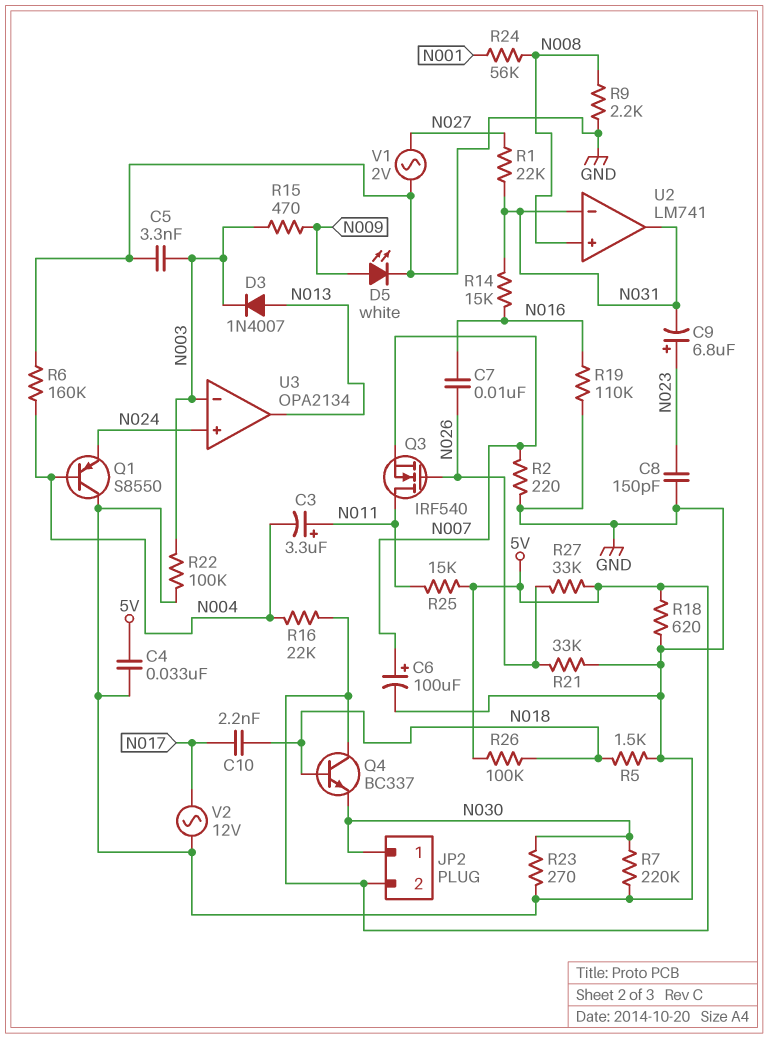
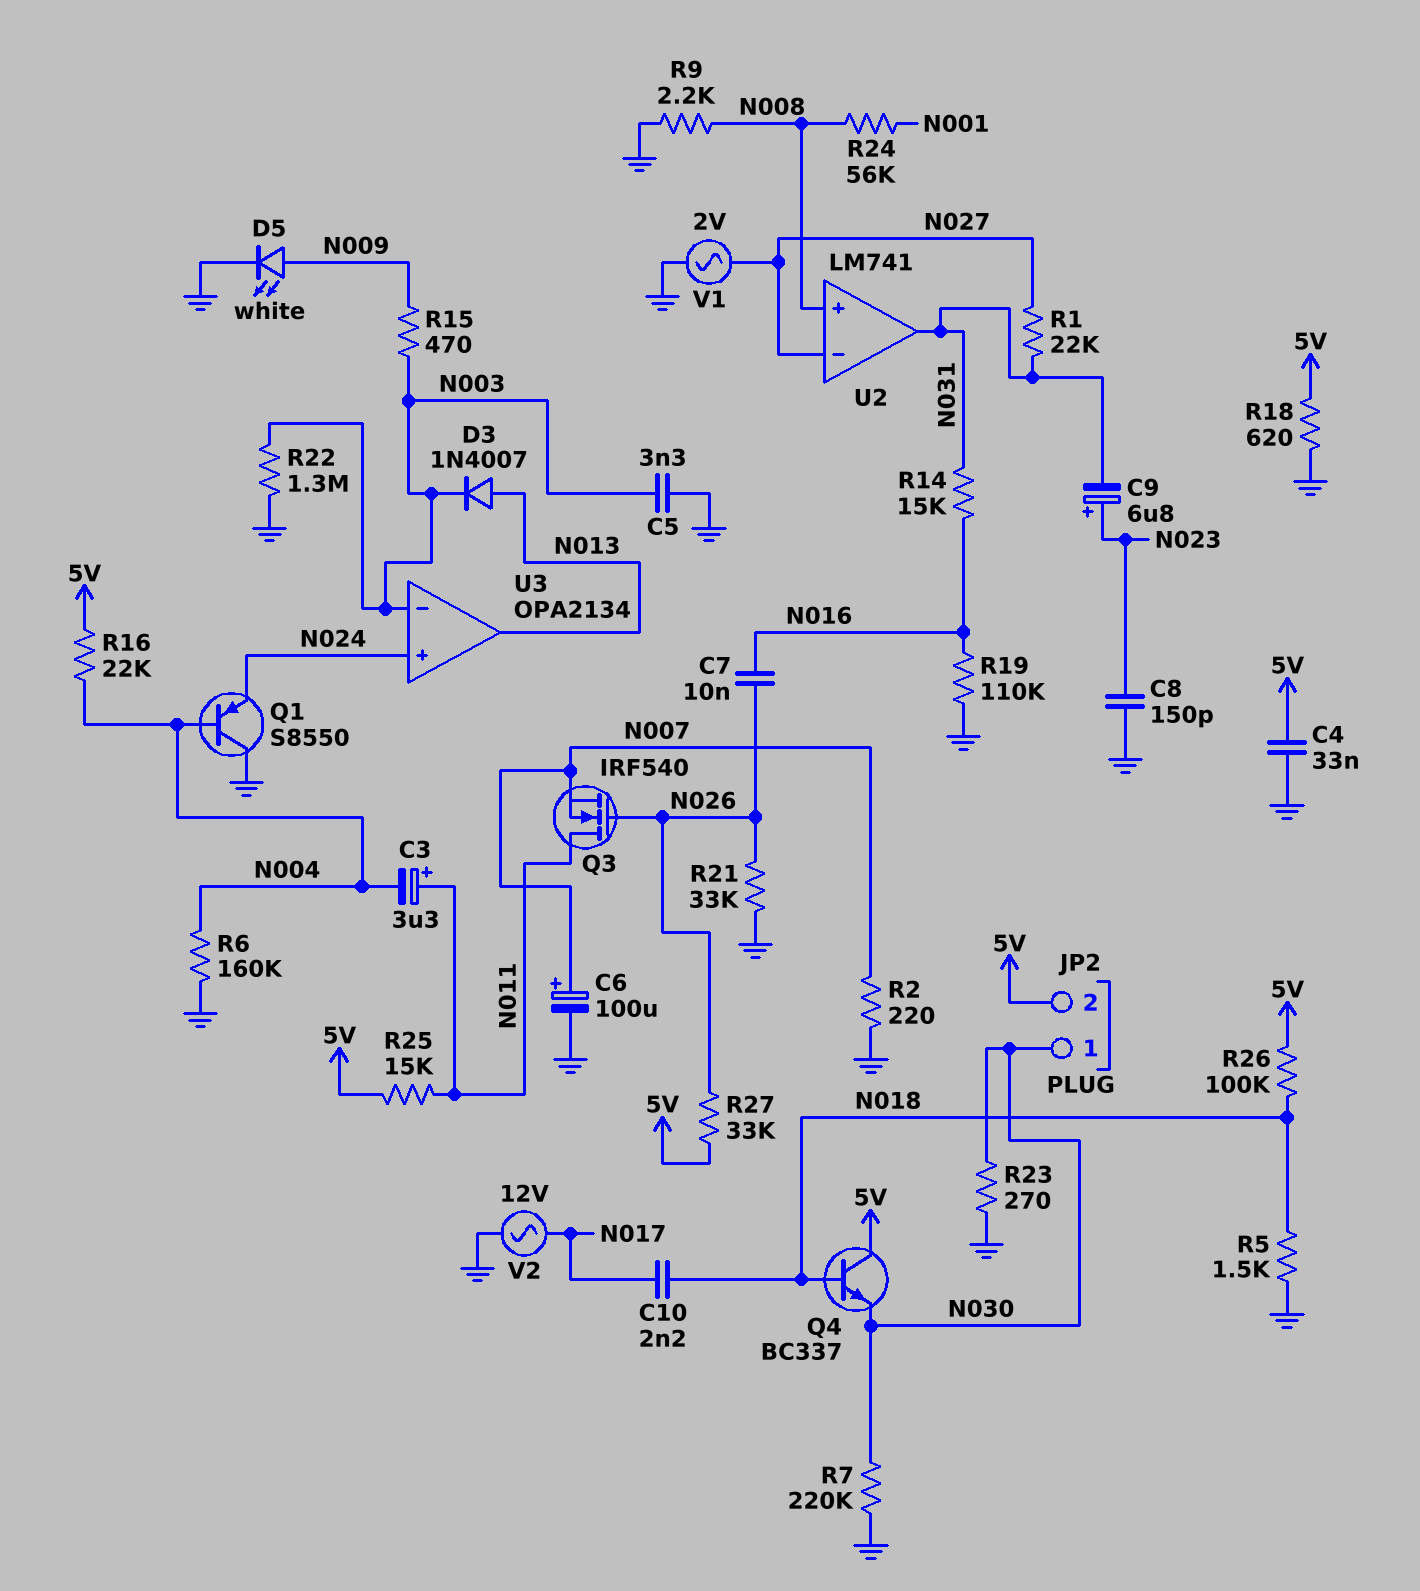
R22: 100k (GND, N003) -> 1.3M (GND, N003)
U2 pin in-: N031 -> N027

